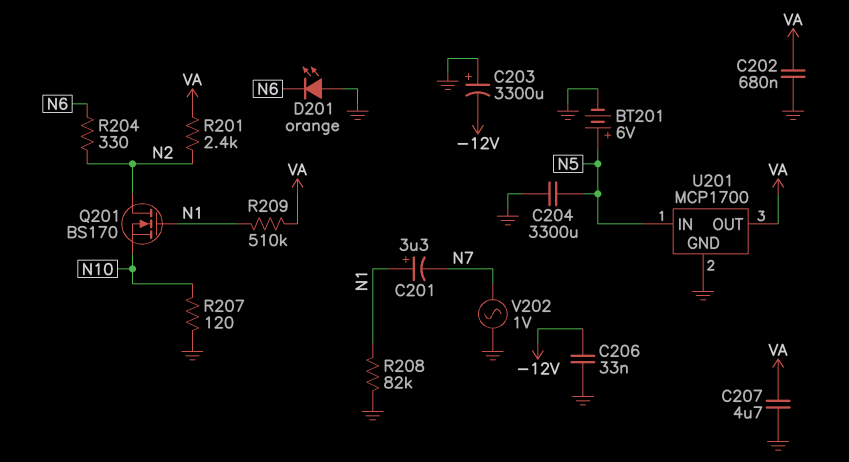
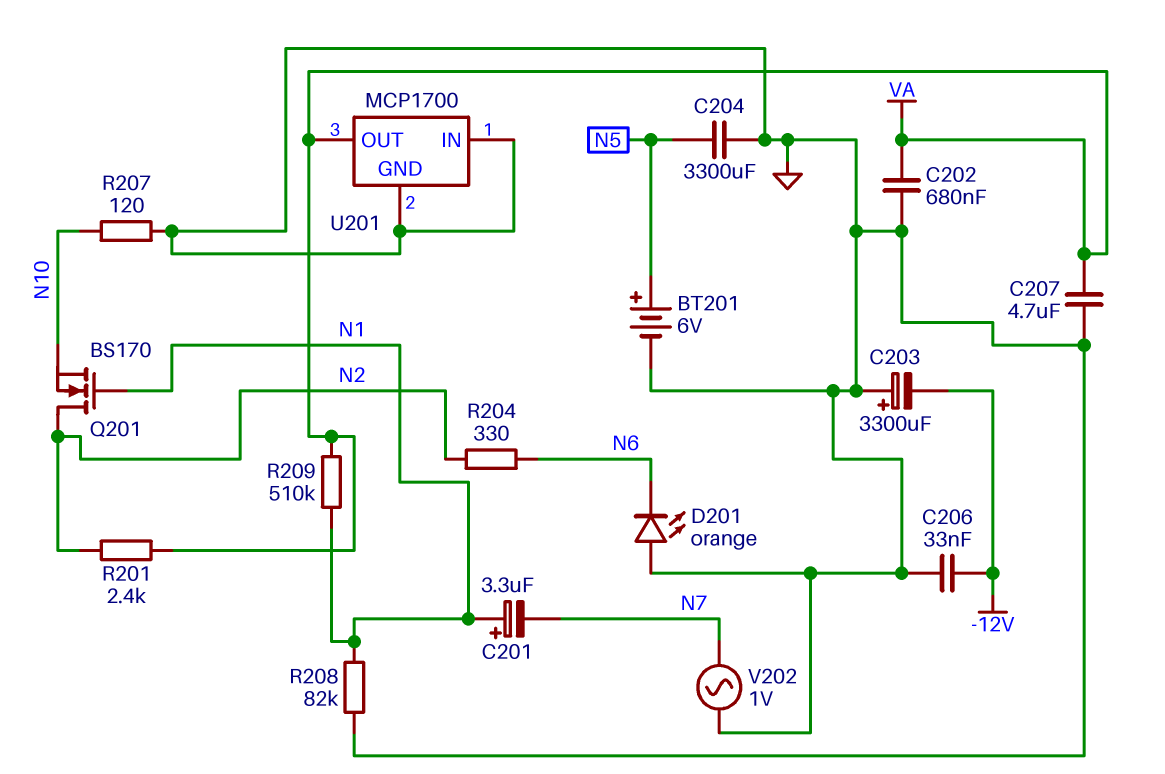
U201 pin IN: N5 -> GND

